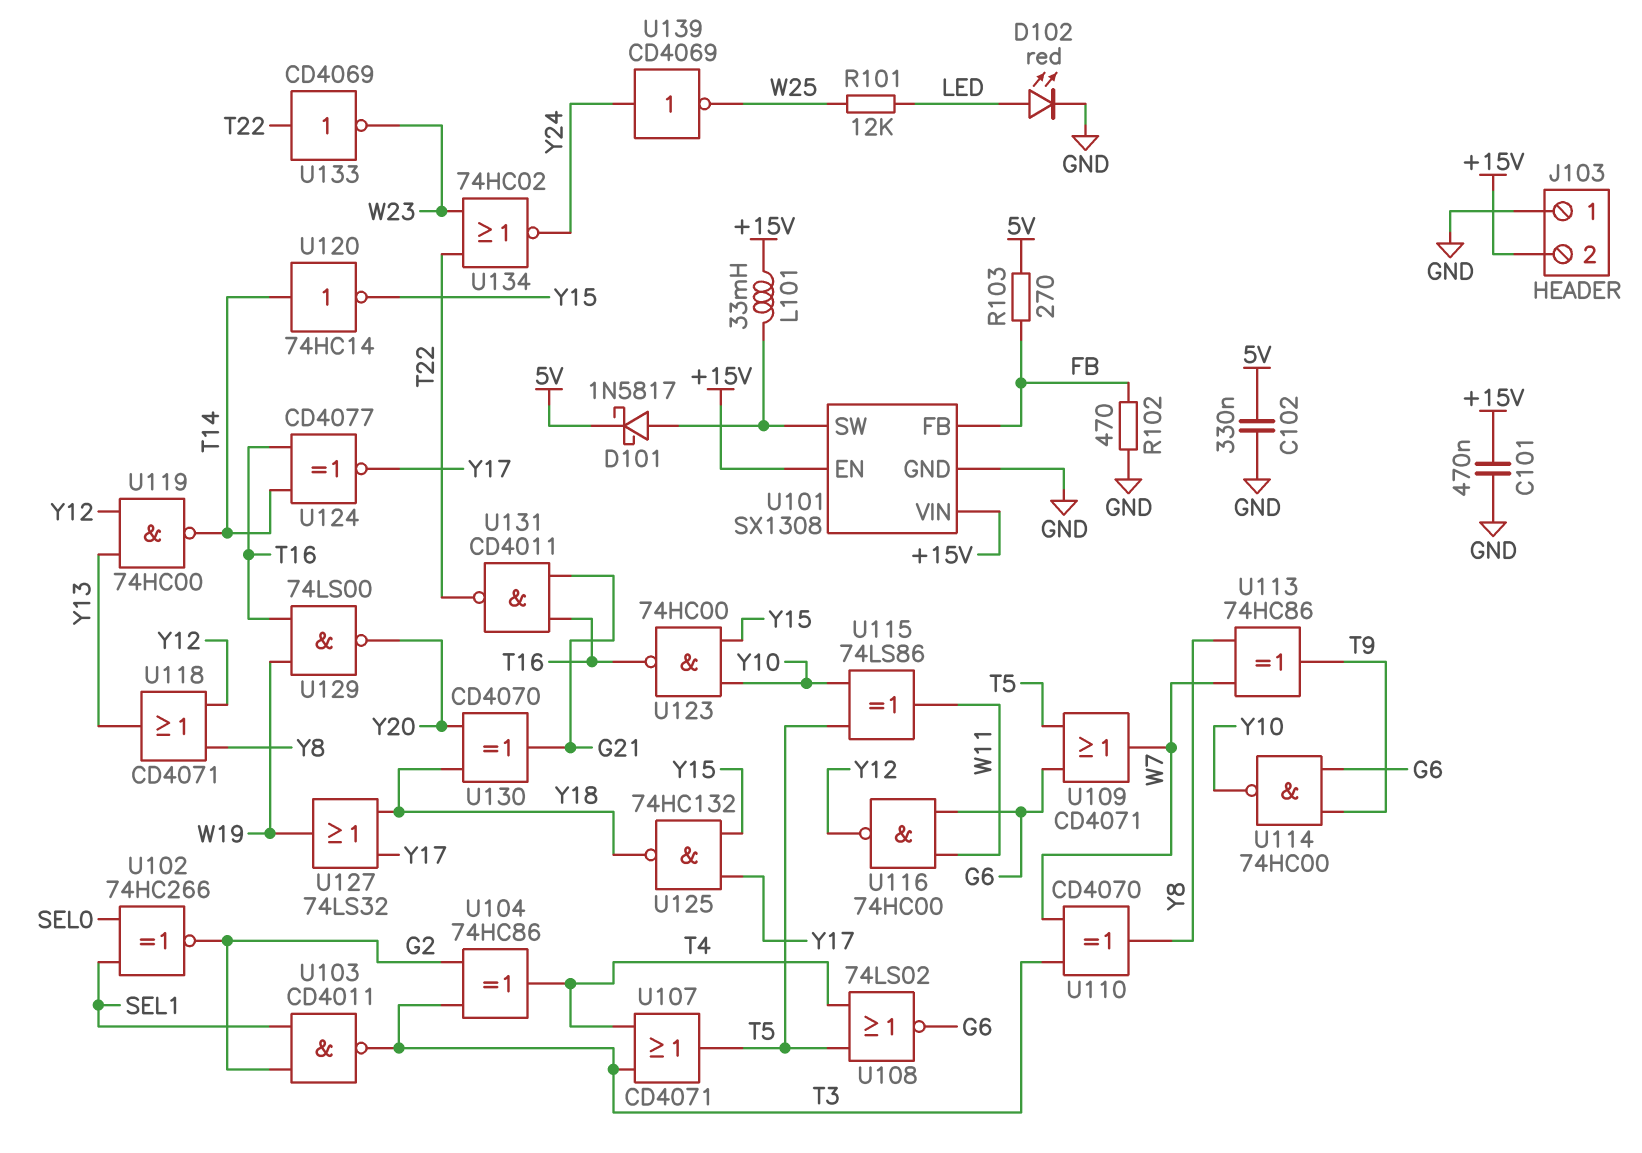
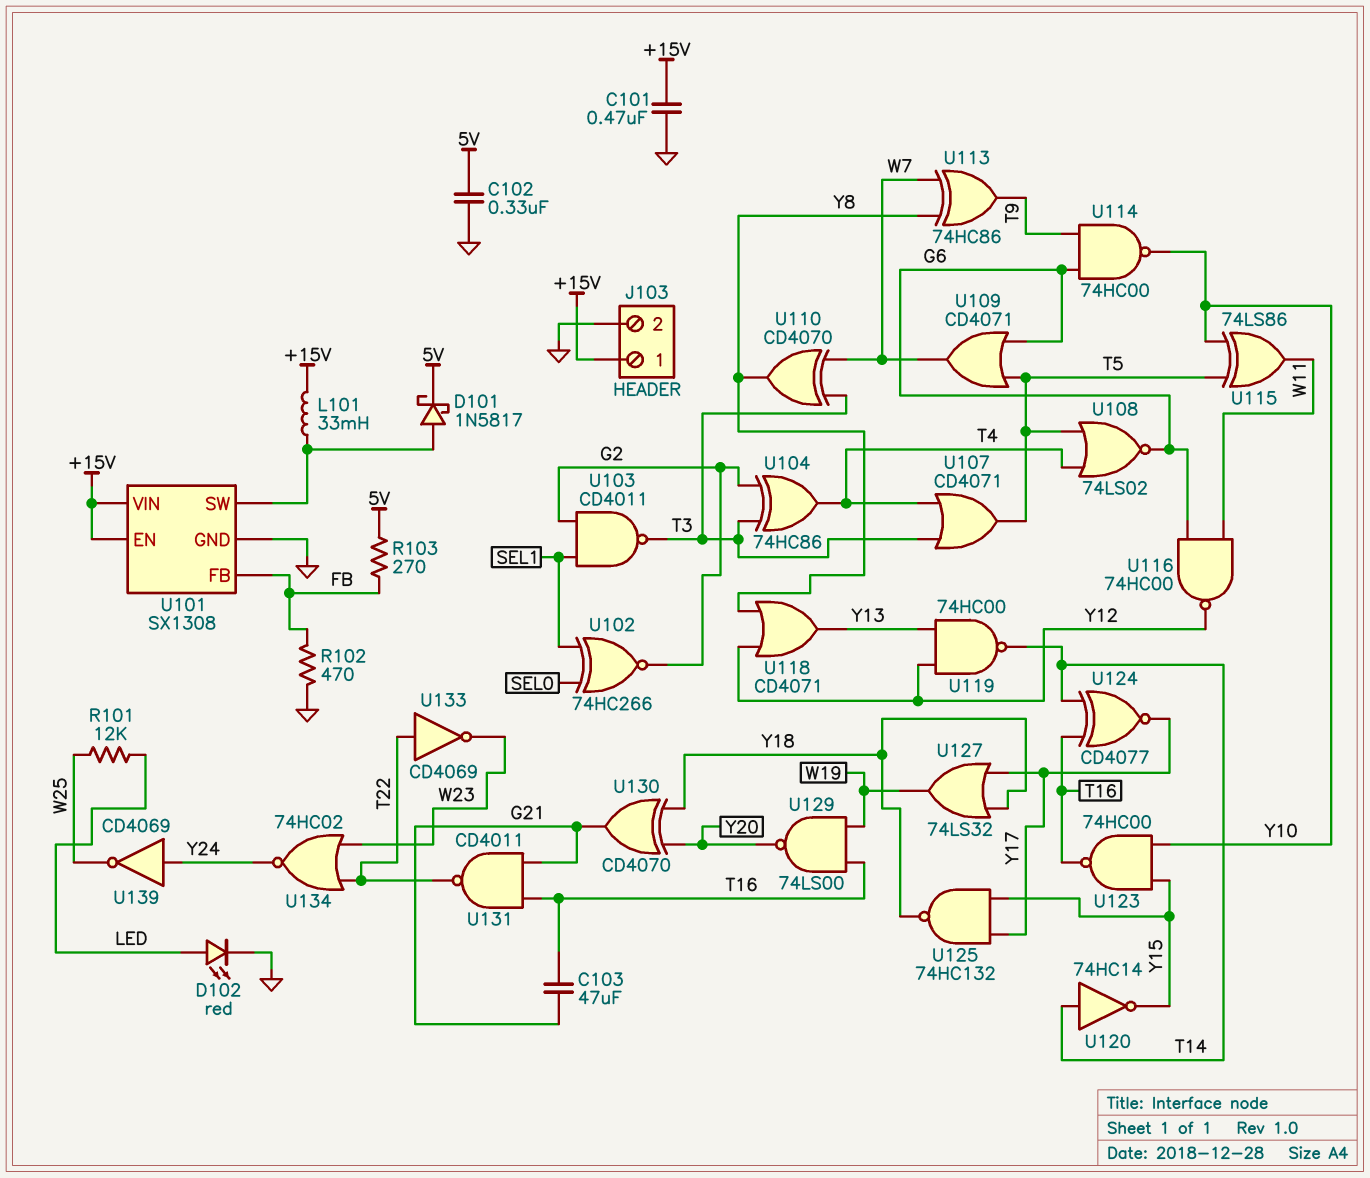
C103: none -> 47uF (G21, T16)
J103 pin 1: GND -> +15V
J103 pin 2: +15V -> GND

